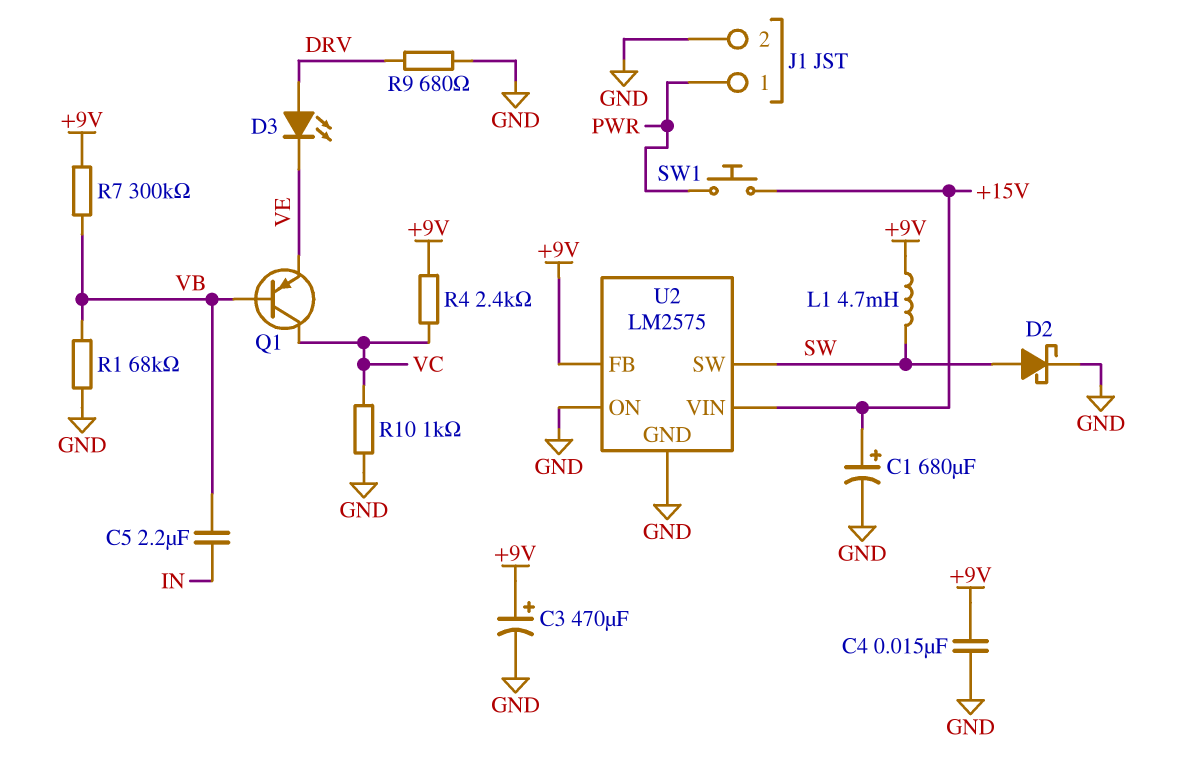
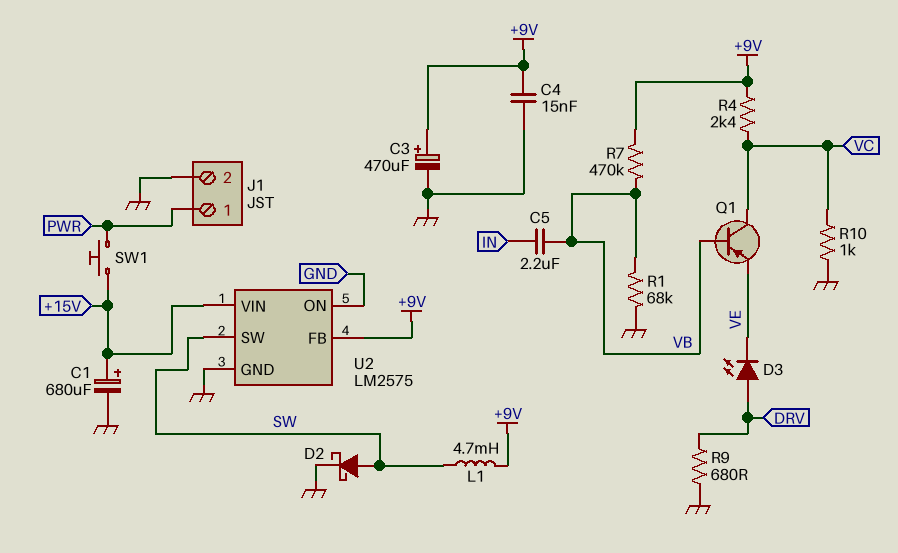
R7: 300k (+9V, VB) -> 470k (+9V, VB)

